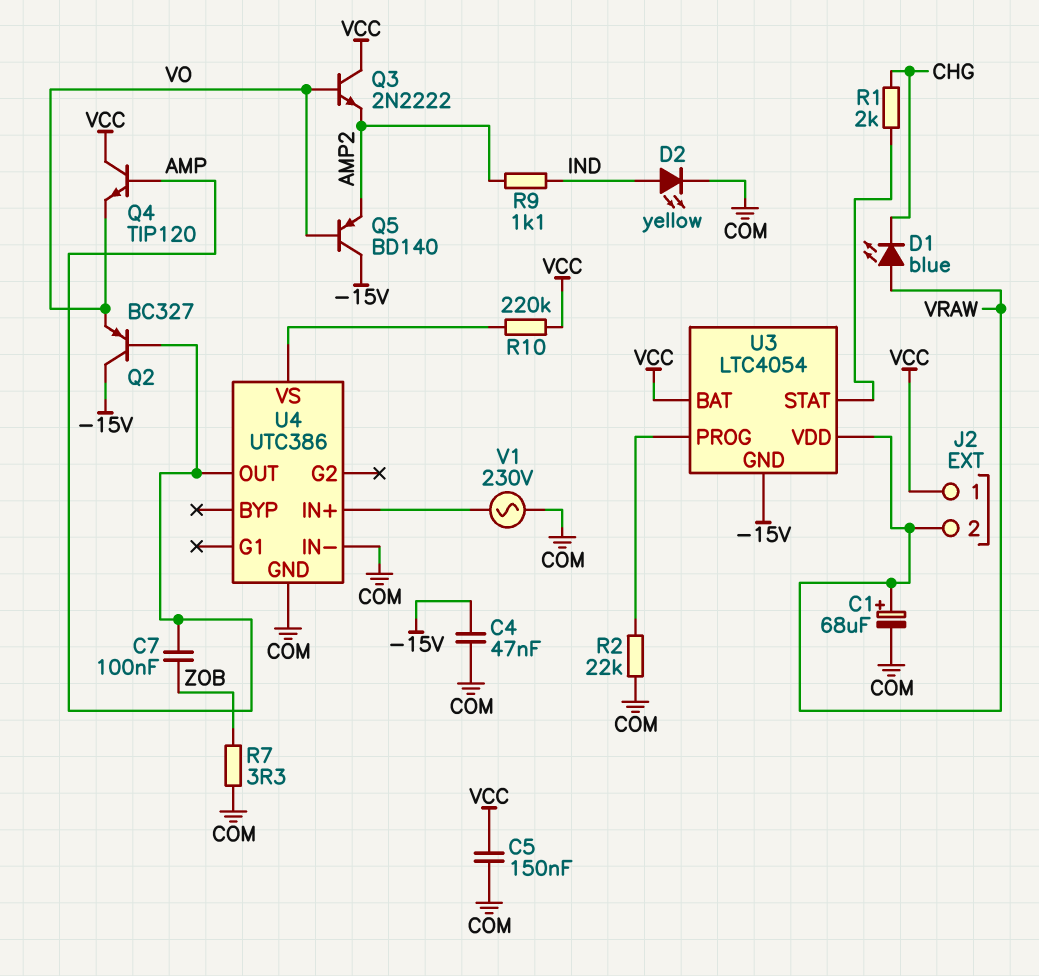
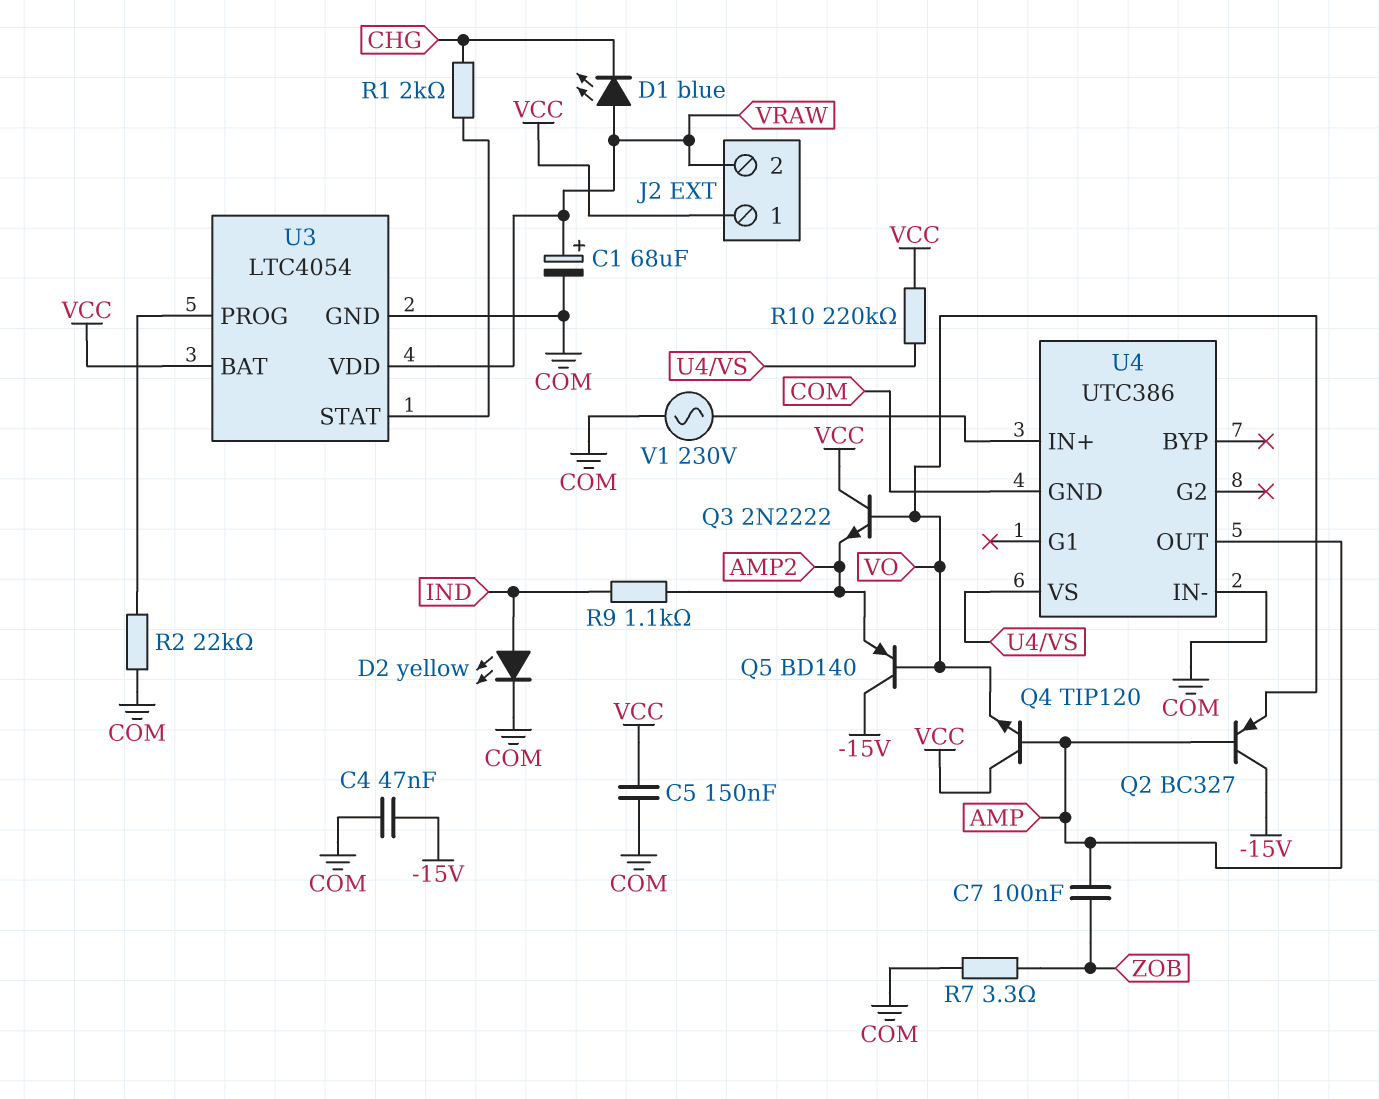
U3 pin GND: -15V -> COM

